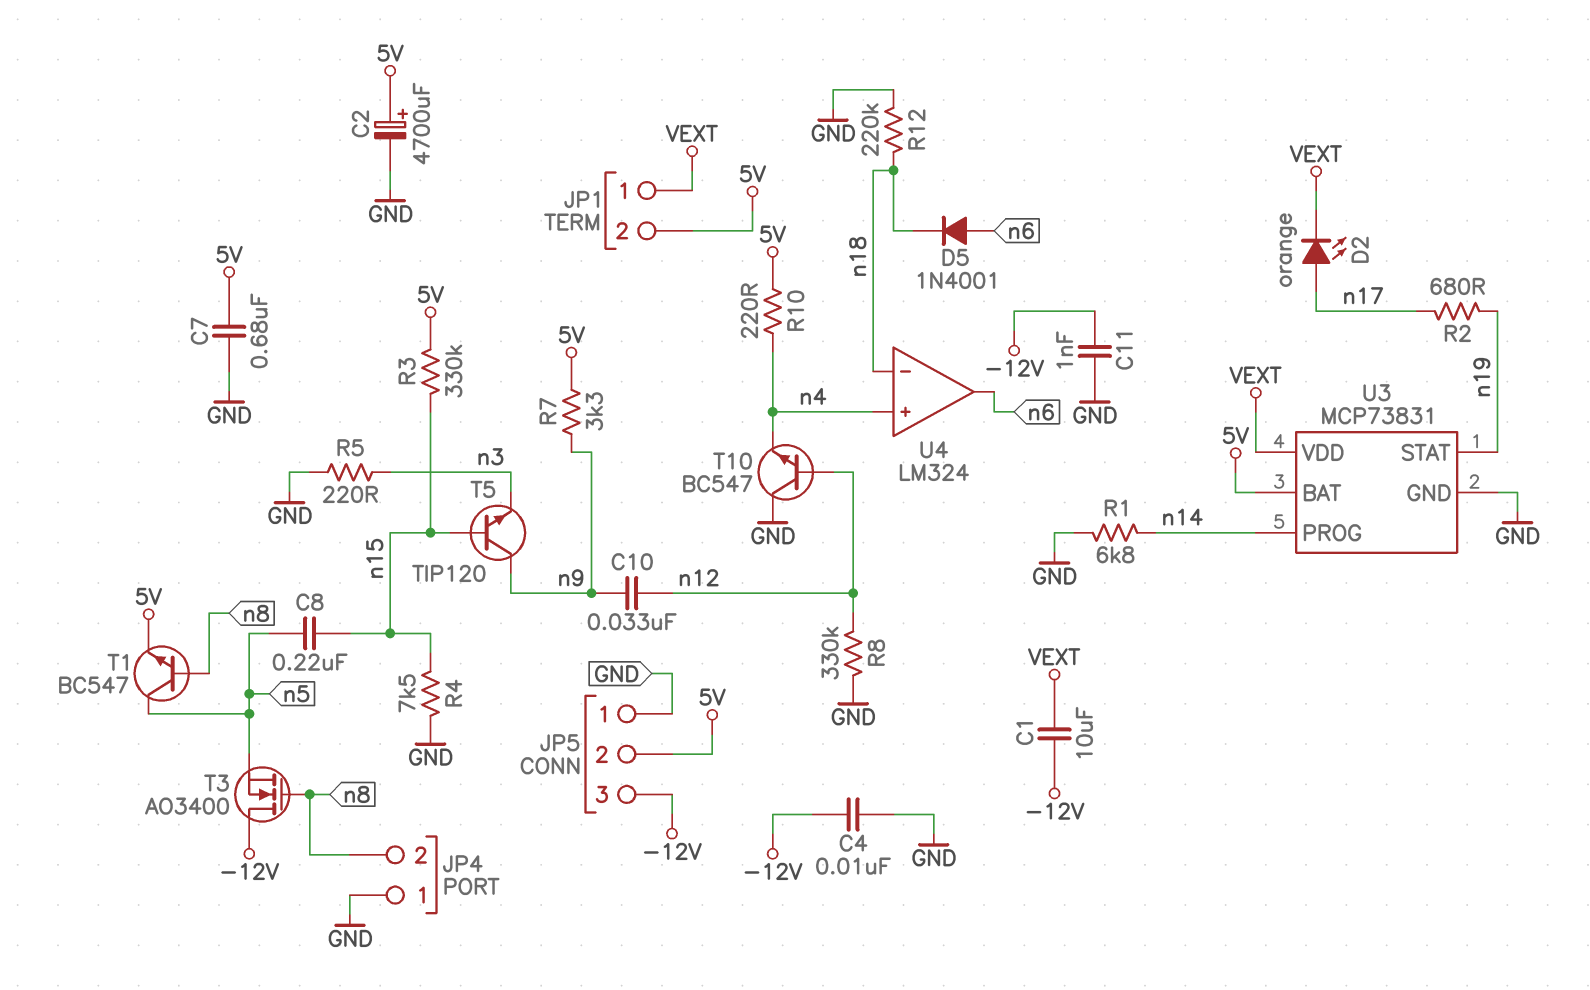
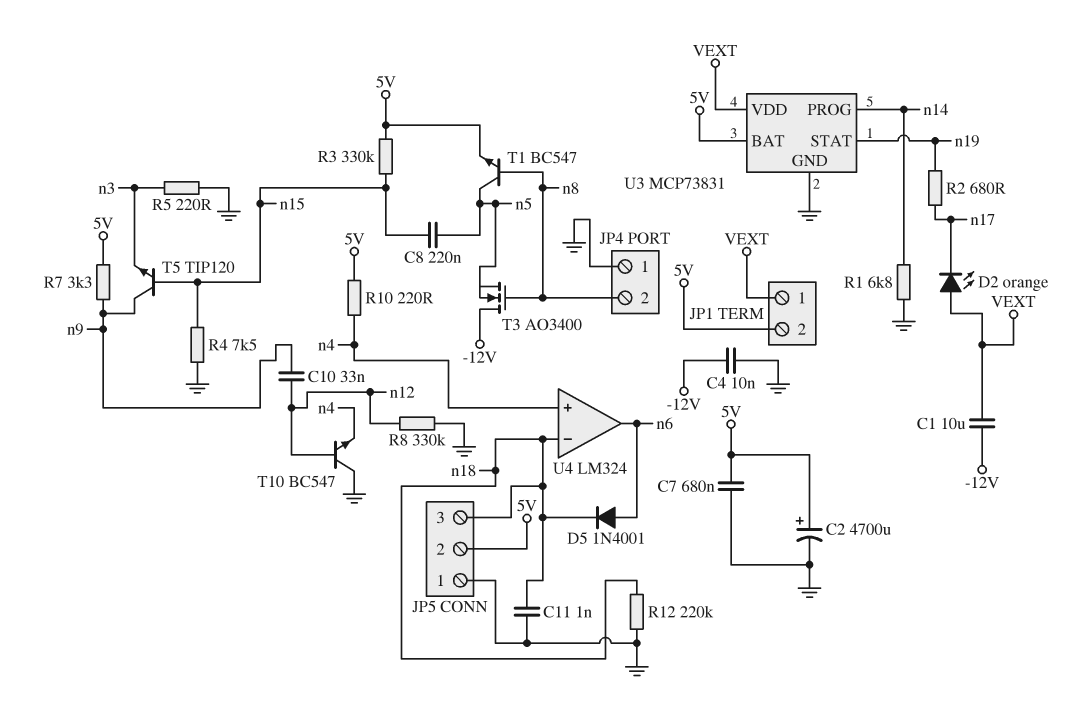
C11: 1nF (-12V, GND) -> 1nF (GND, n18)
D2: LED orange (A n17, K VEXT) -> LED orange (A VEXT, K n17)
JP5 pin 3: -12V -> n18

